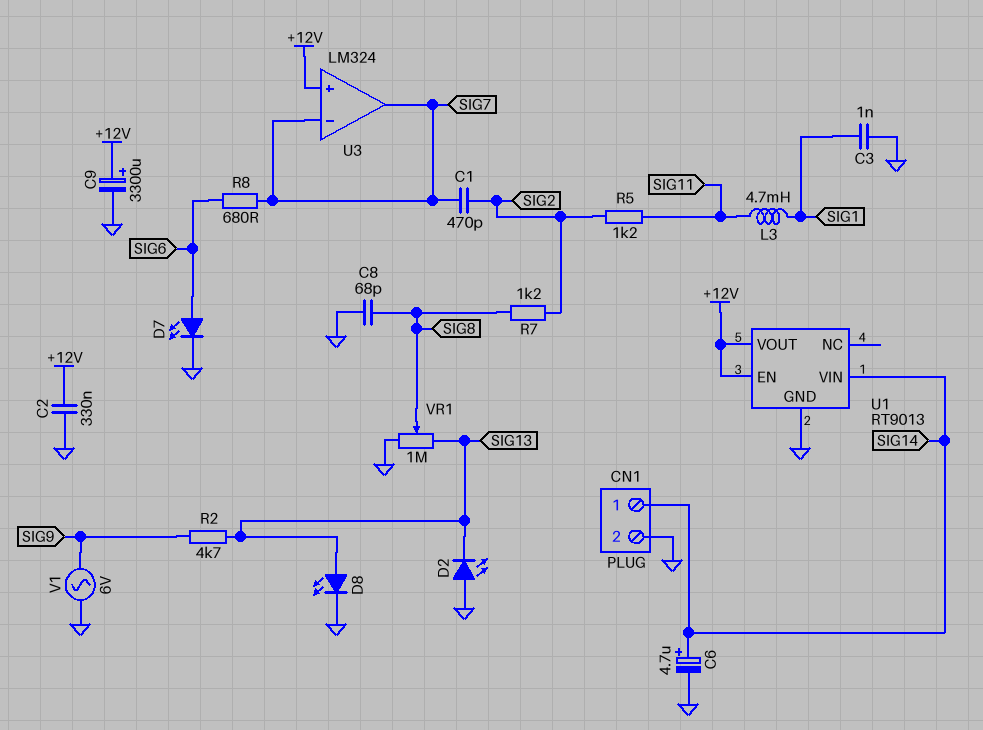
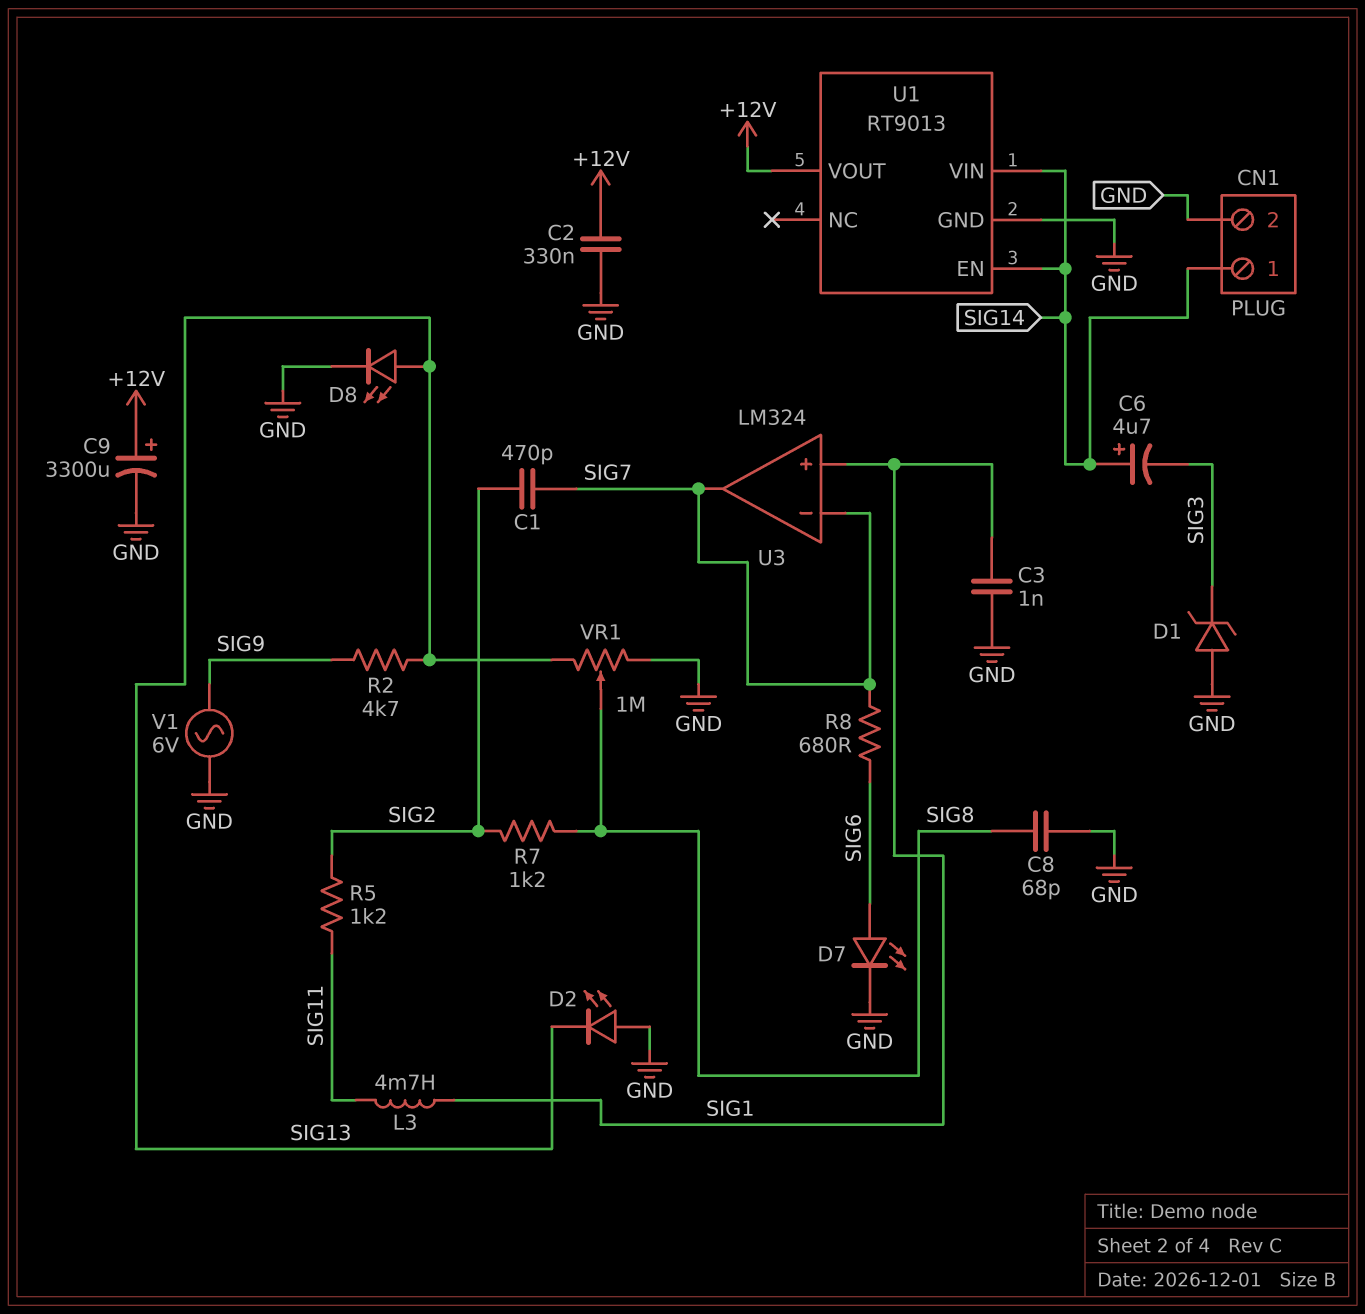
C6: 4.7uF (plus SIG14, minus GND) -> 4.7uF (plus SIG14, minus SIG3)
D1: none -> zener (A GND, K SIG3)
U1 pin EN: +12V -> SIG14
U3 pin in+: +12V -> SIG1

